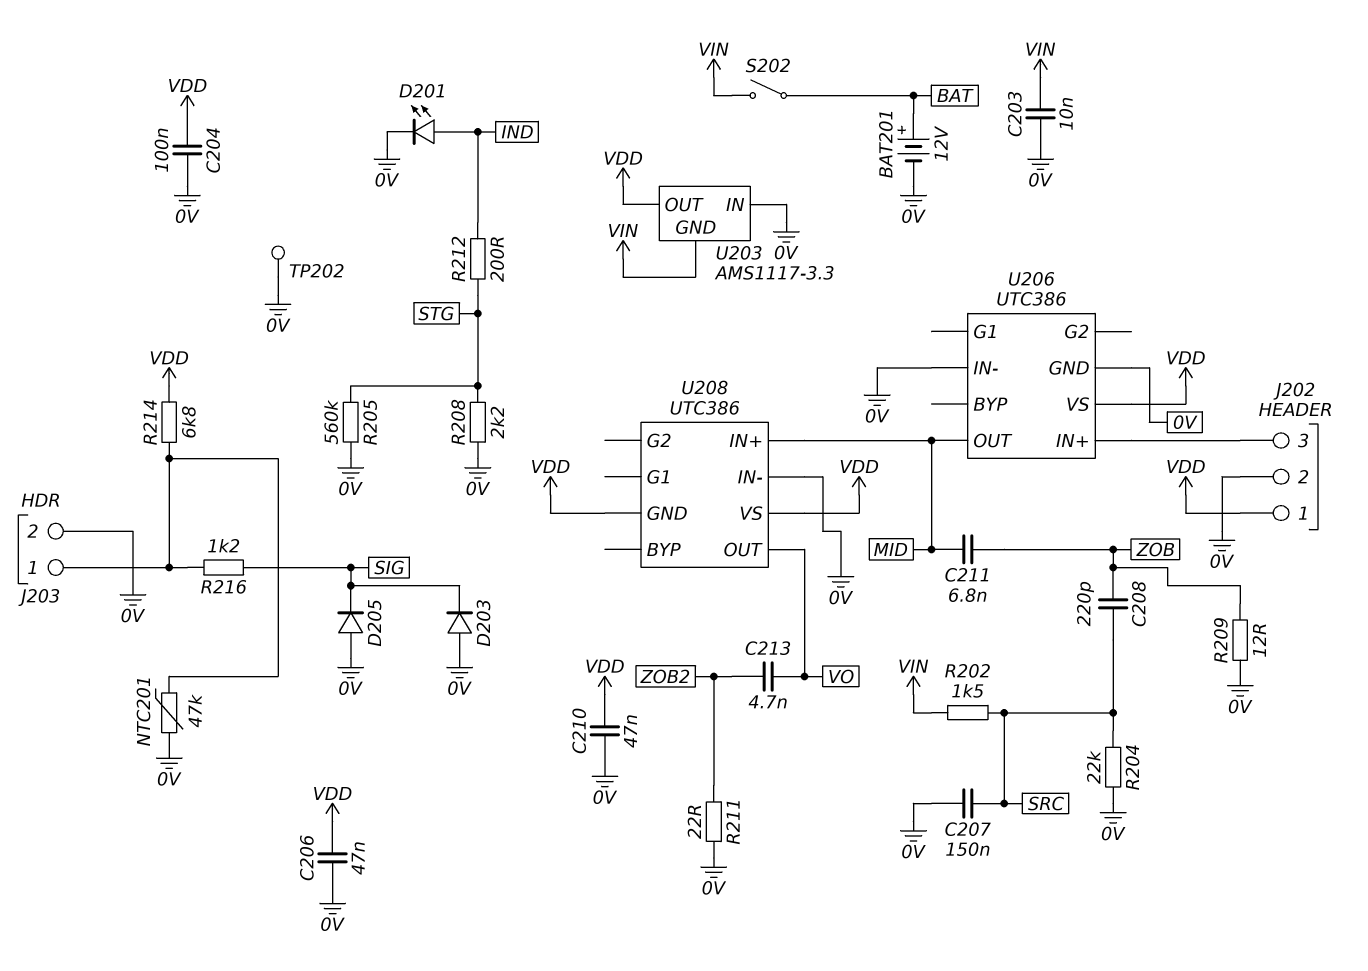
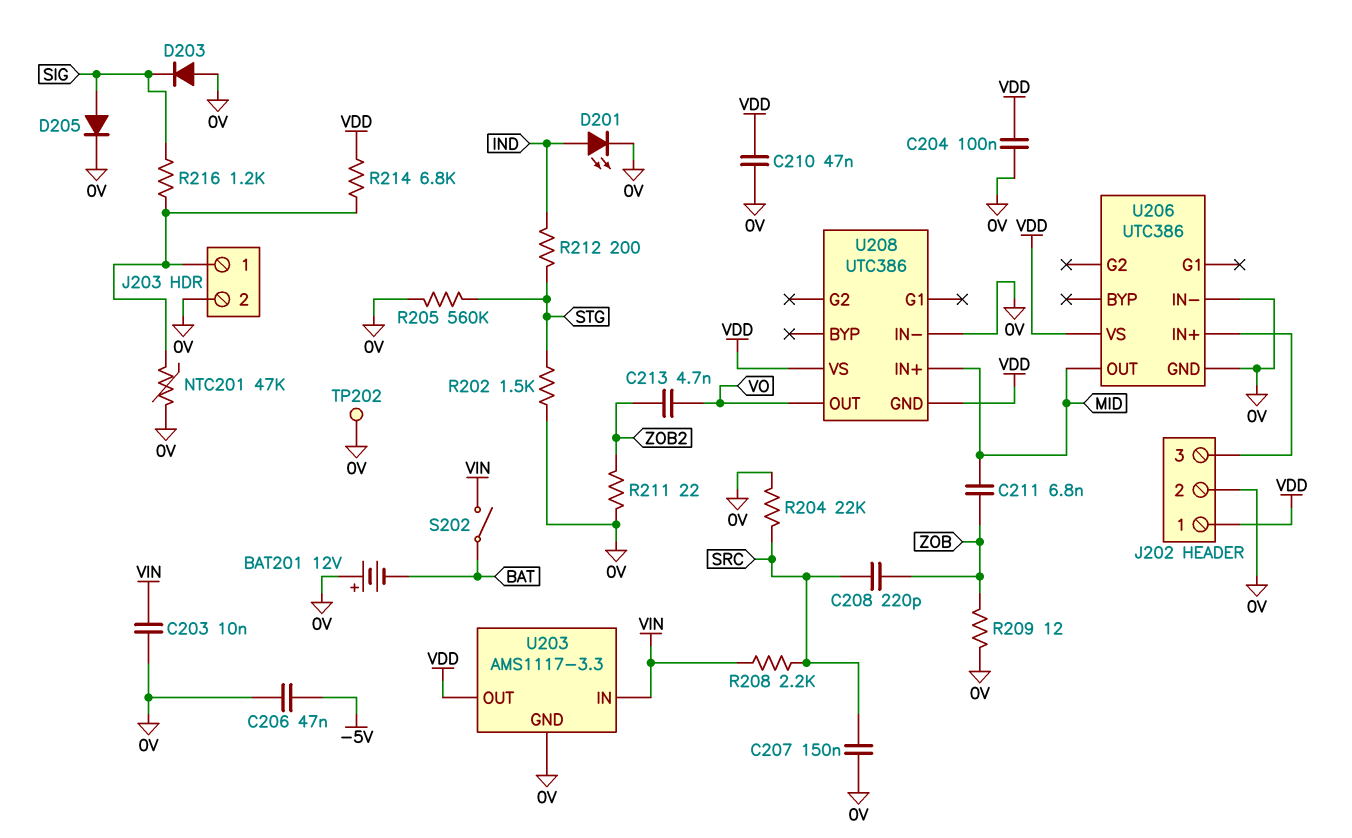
BAT201: 12V (plus BAT, minus 0V) -> 12V (plus 0V, minus BAT)
C206: 47nF (0V, VDD) -> 47nF (-5V, 0V)
D205: diode (A 0V, K SIG) -> diode (A SIG, K 0V)
R202: 1.5k (SRC, VIN) -> 1.5k (0V, STG)
R208: 2.2k (0V, STG) -> 2.2k (SRC, VIN)
U203 pin GND: VIN -> 0V
U203 pin IN: 0V -> VIN

